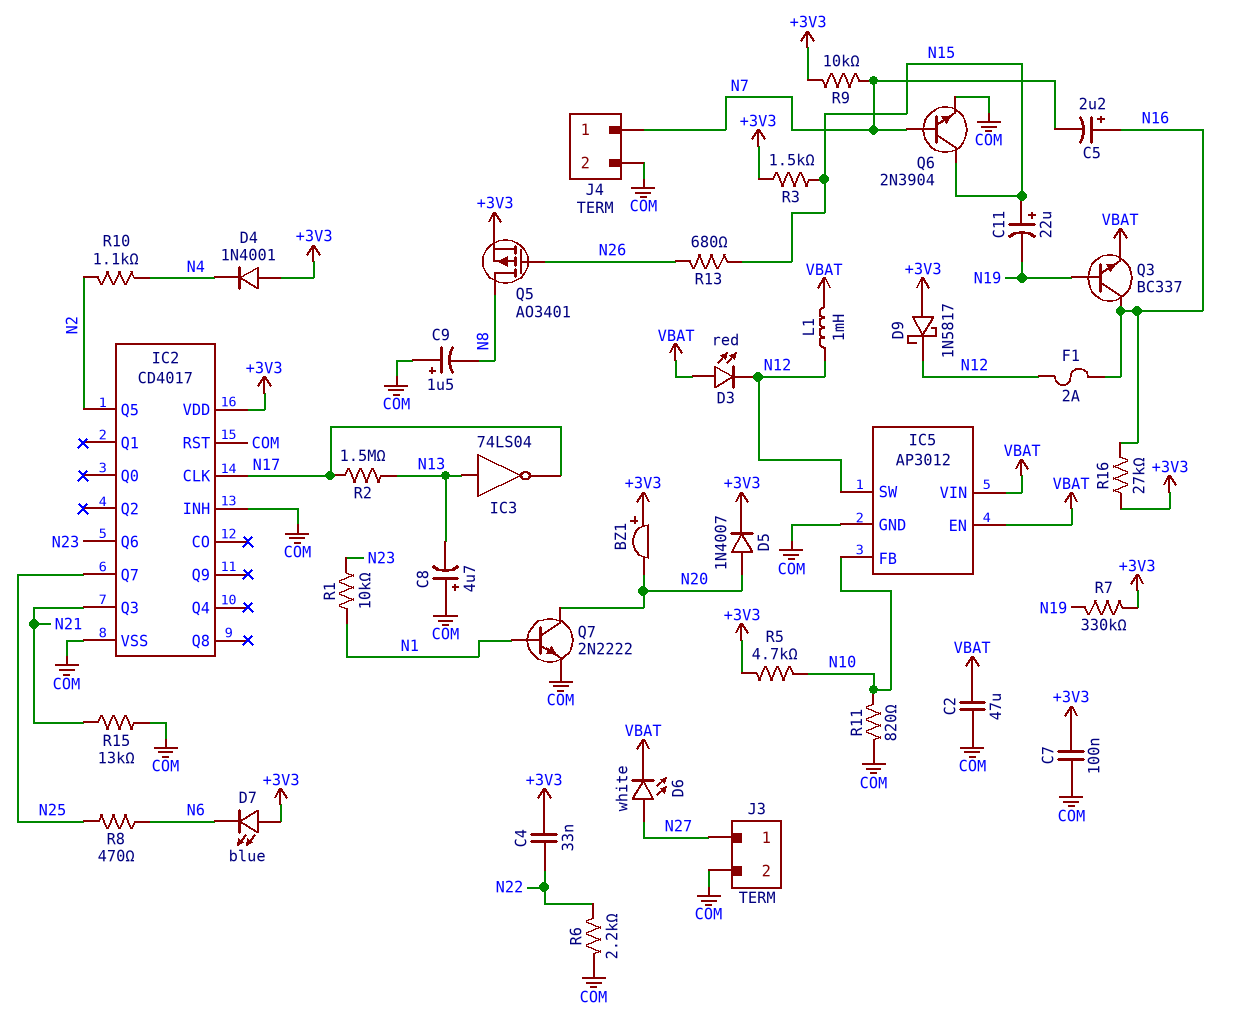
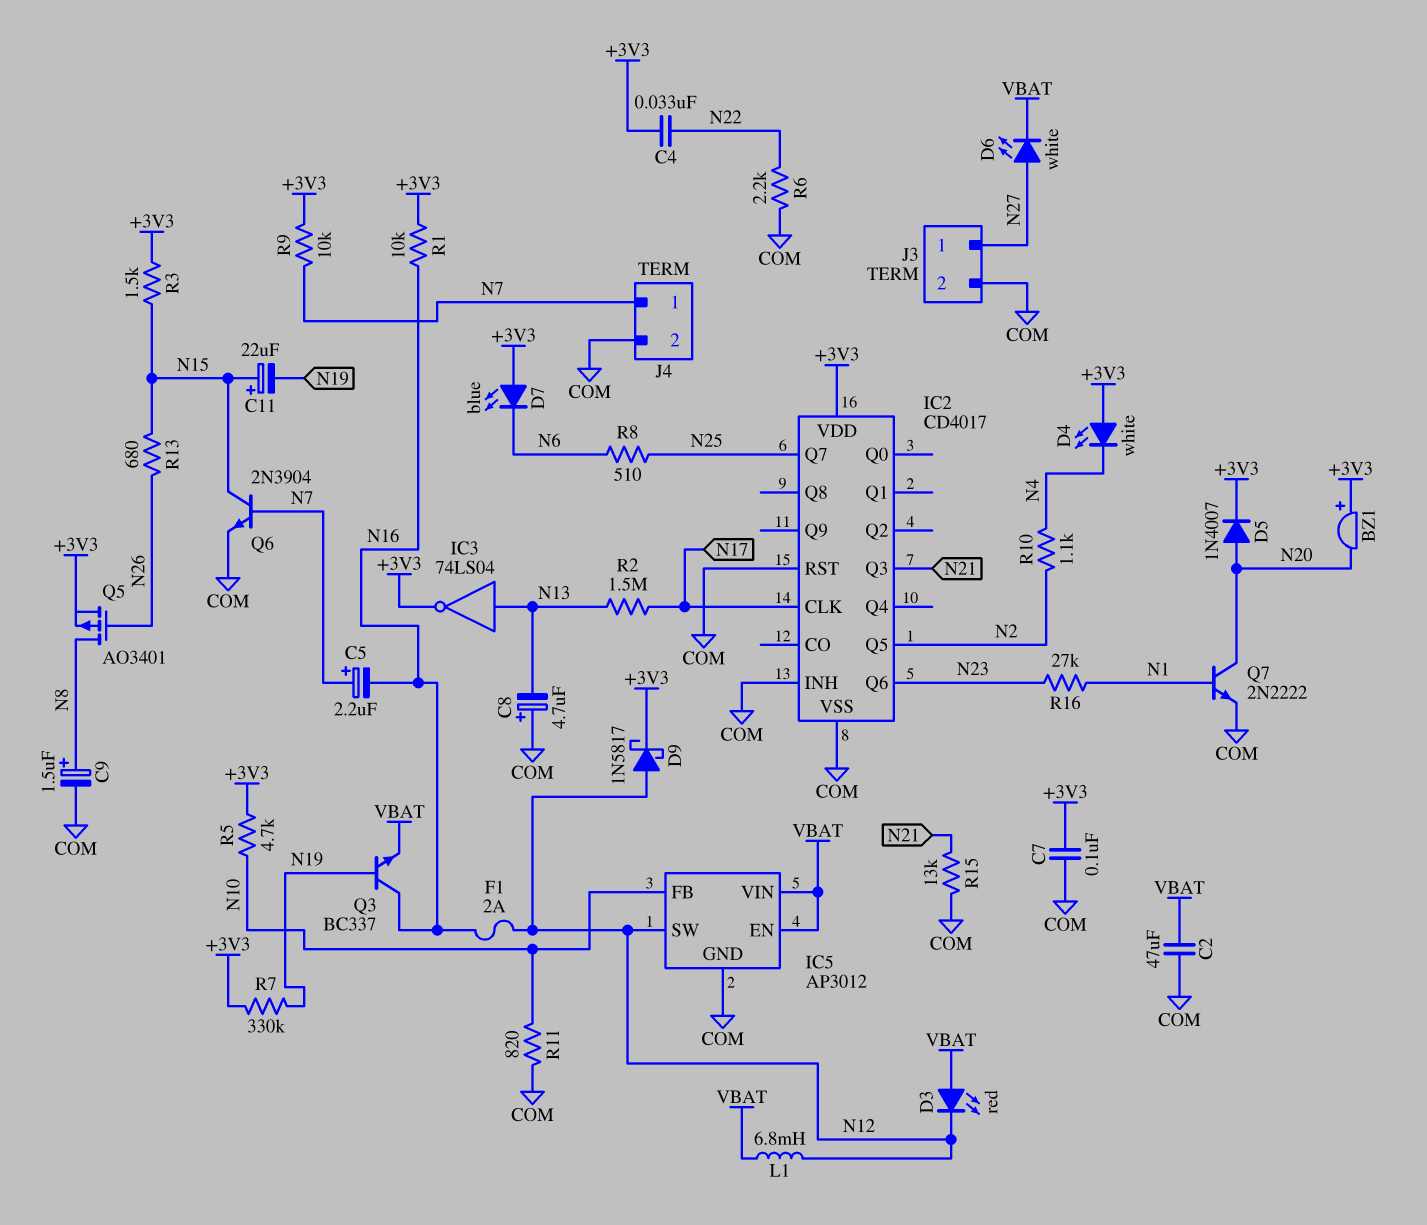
C5: 2.2uF (plus N16, minus N7) -> 2.2uF (plus N7, minus N16)
C9: 1.5uF (plus COM, minus N8) -> 1.5uF (plus N8, minus COM)
D4: diode 1N4001 (A +3V3, K N4) -> LED white (A +3V3, K N4)
D9: schottky 1N5817 (A +3V3, K N12) -> schottky 1N5817 (A N12, K +3V3)
IC3: NOT 74LS04 (in N13, out N17) -> NOT 74LS04 (in N13, out +3V3)
L1: 1mH (N12, VBAT) -> 6.8mH (N12, VBAT)
R1: 10k (N1, N23) -> 10k (+3V3, N16)
R8: 470 (N6, N25) -> 510 (N6, N25)
R16: 27k (+3V3, N16) -> 27k (N1, N23)

